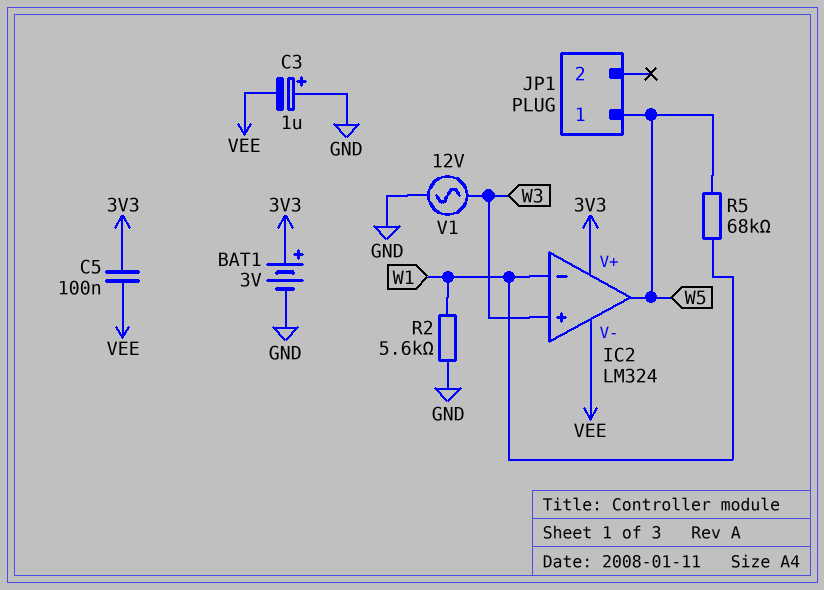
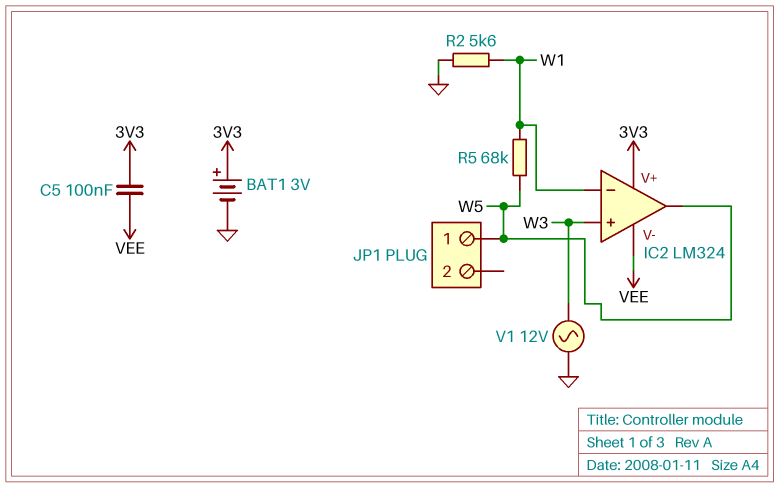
C3: 1uF (plus GND, minus VEE) -> none

